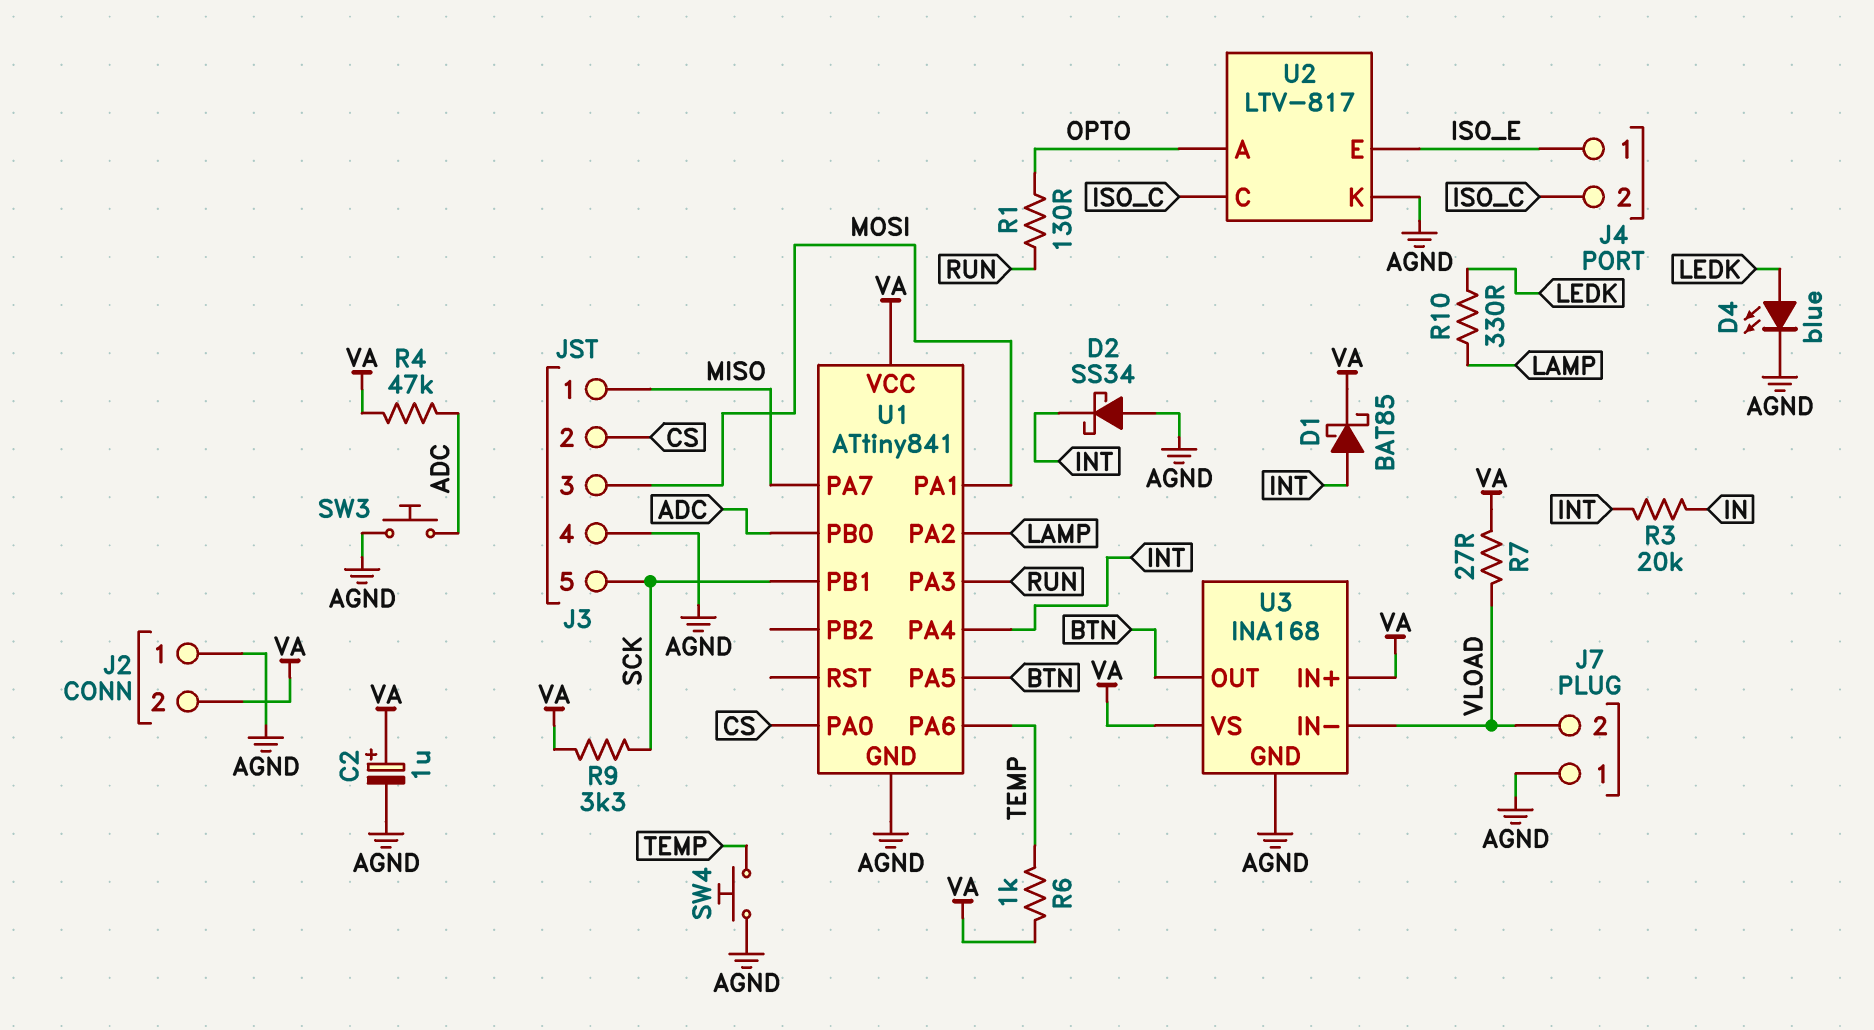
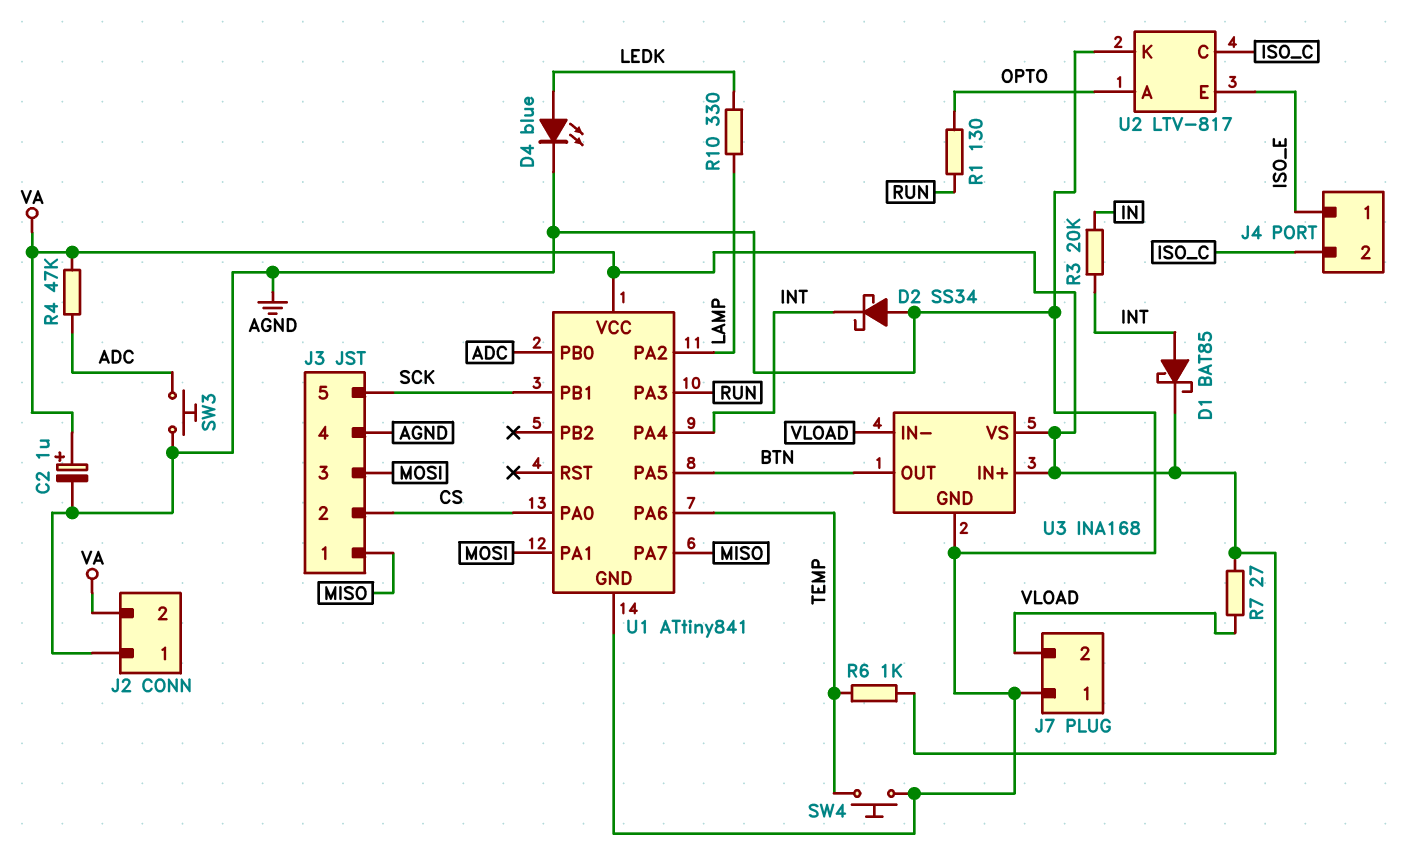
R9: 3.3k (SCK, VA) -> none

